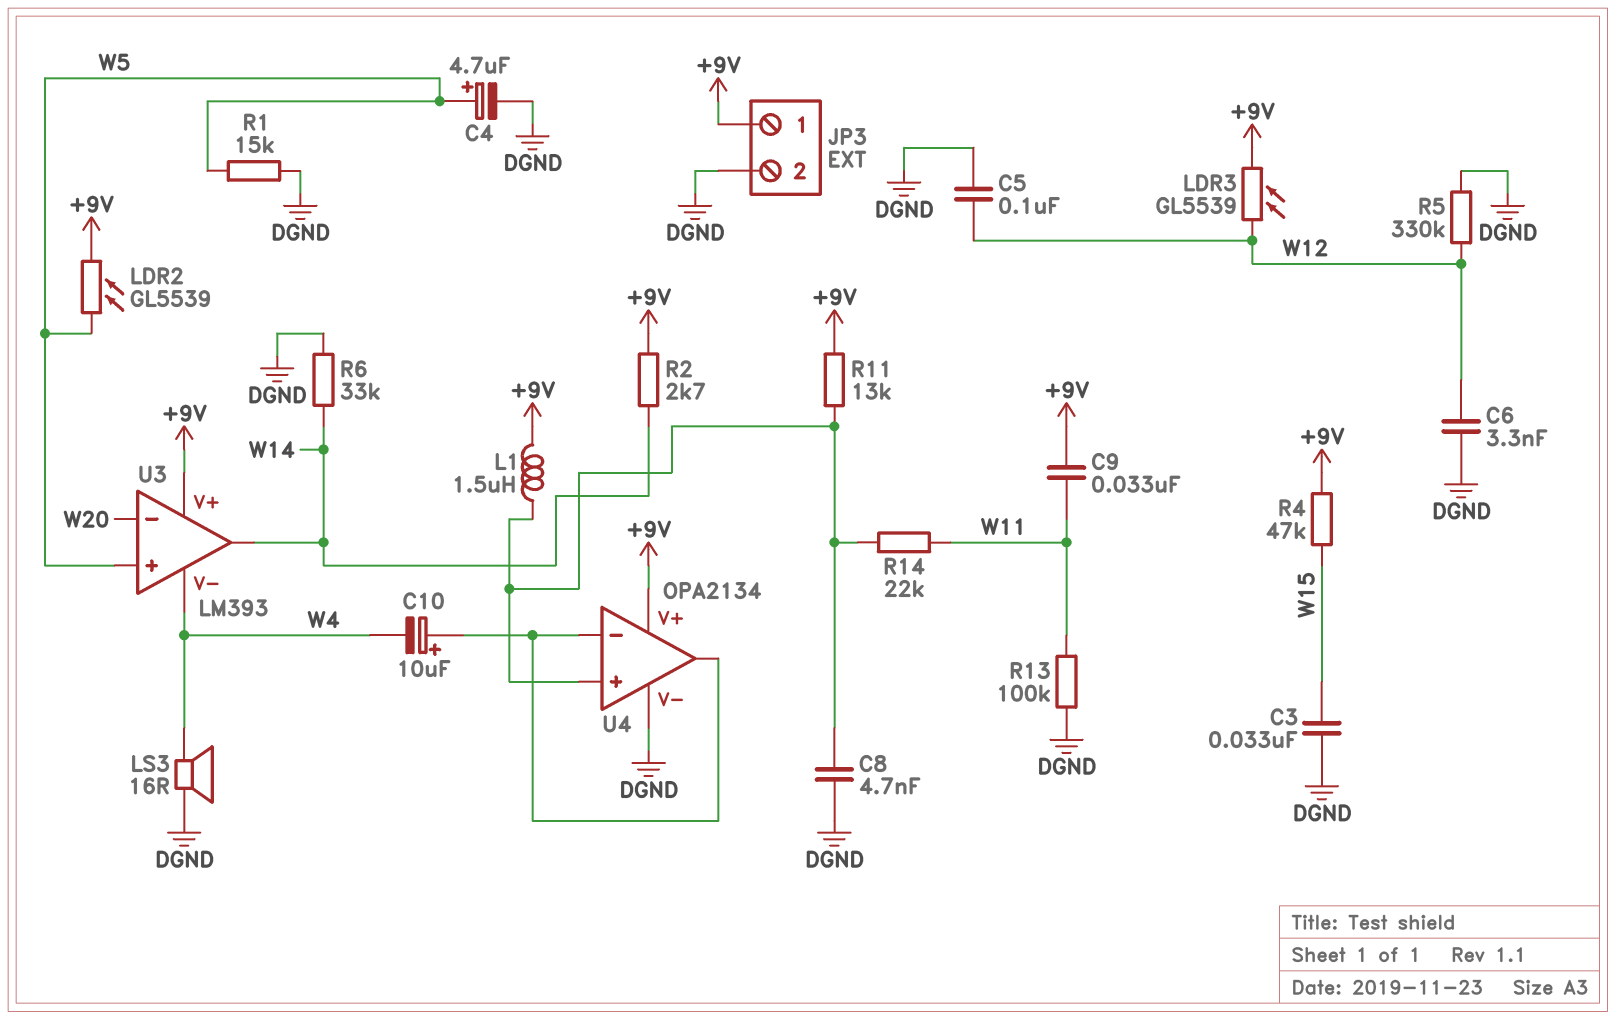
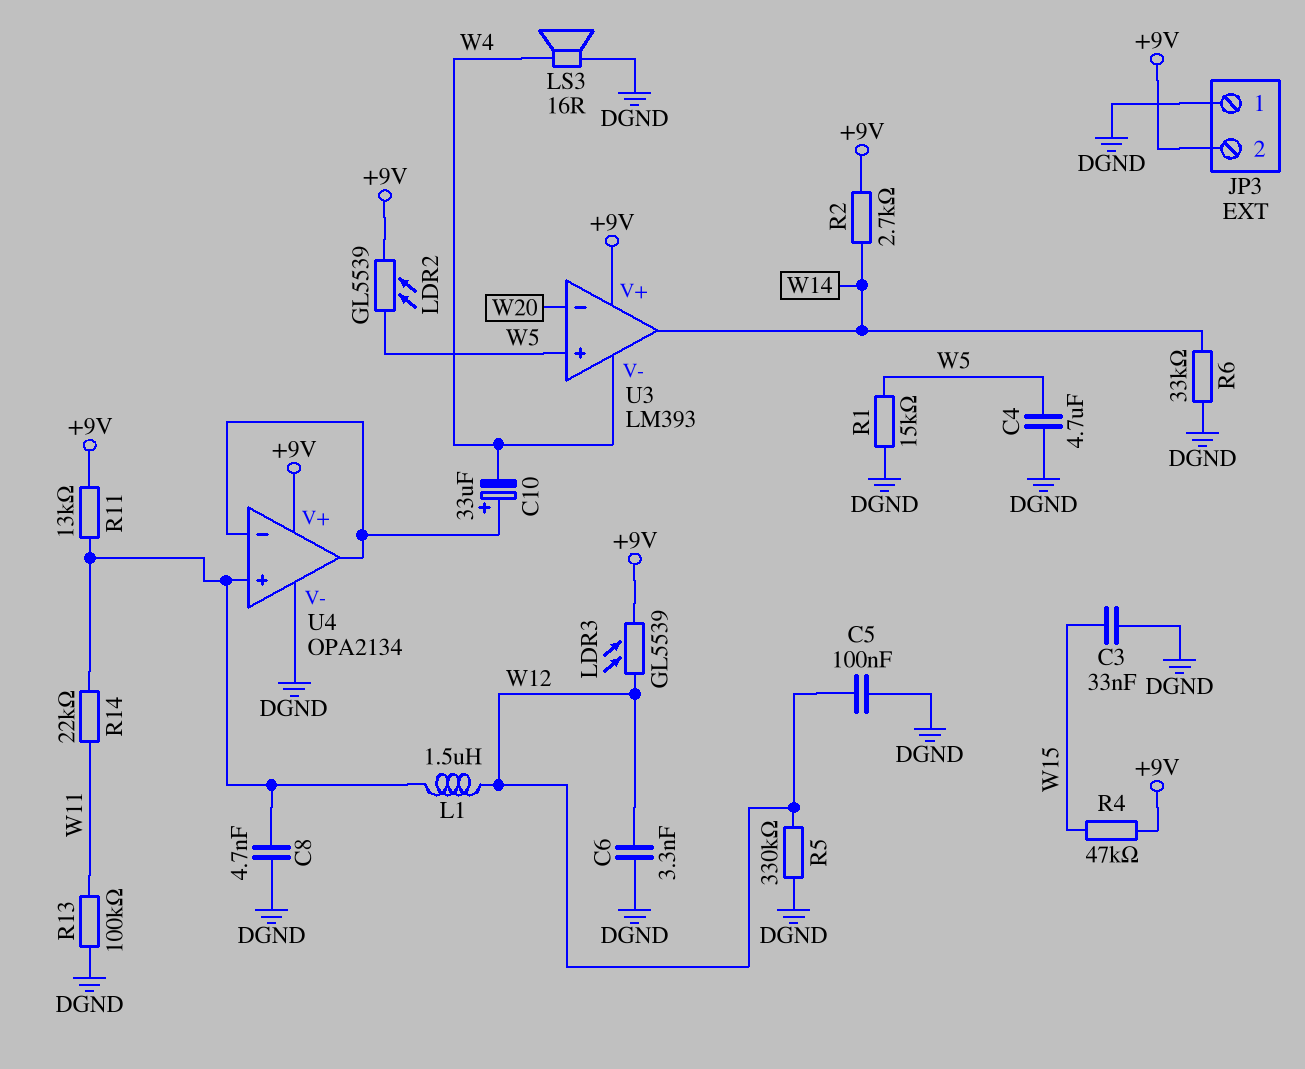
C4: 4.7uF (plus W5, minus DGND) -> 4.7uF (DGND, W5)
C9: 33nF (+9V, W11) -> none
C10: 10uF (plus U4/in-, minus W4) -> 33uF (plus U4/in-, minus W4)
JP3 pin 1: +9V -> DGND
JP3 pin 2: DGND -> +9V
L1: 1.5uH (+9V, U4/in+) -> 1.5uH (U4/in+, W12)

